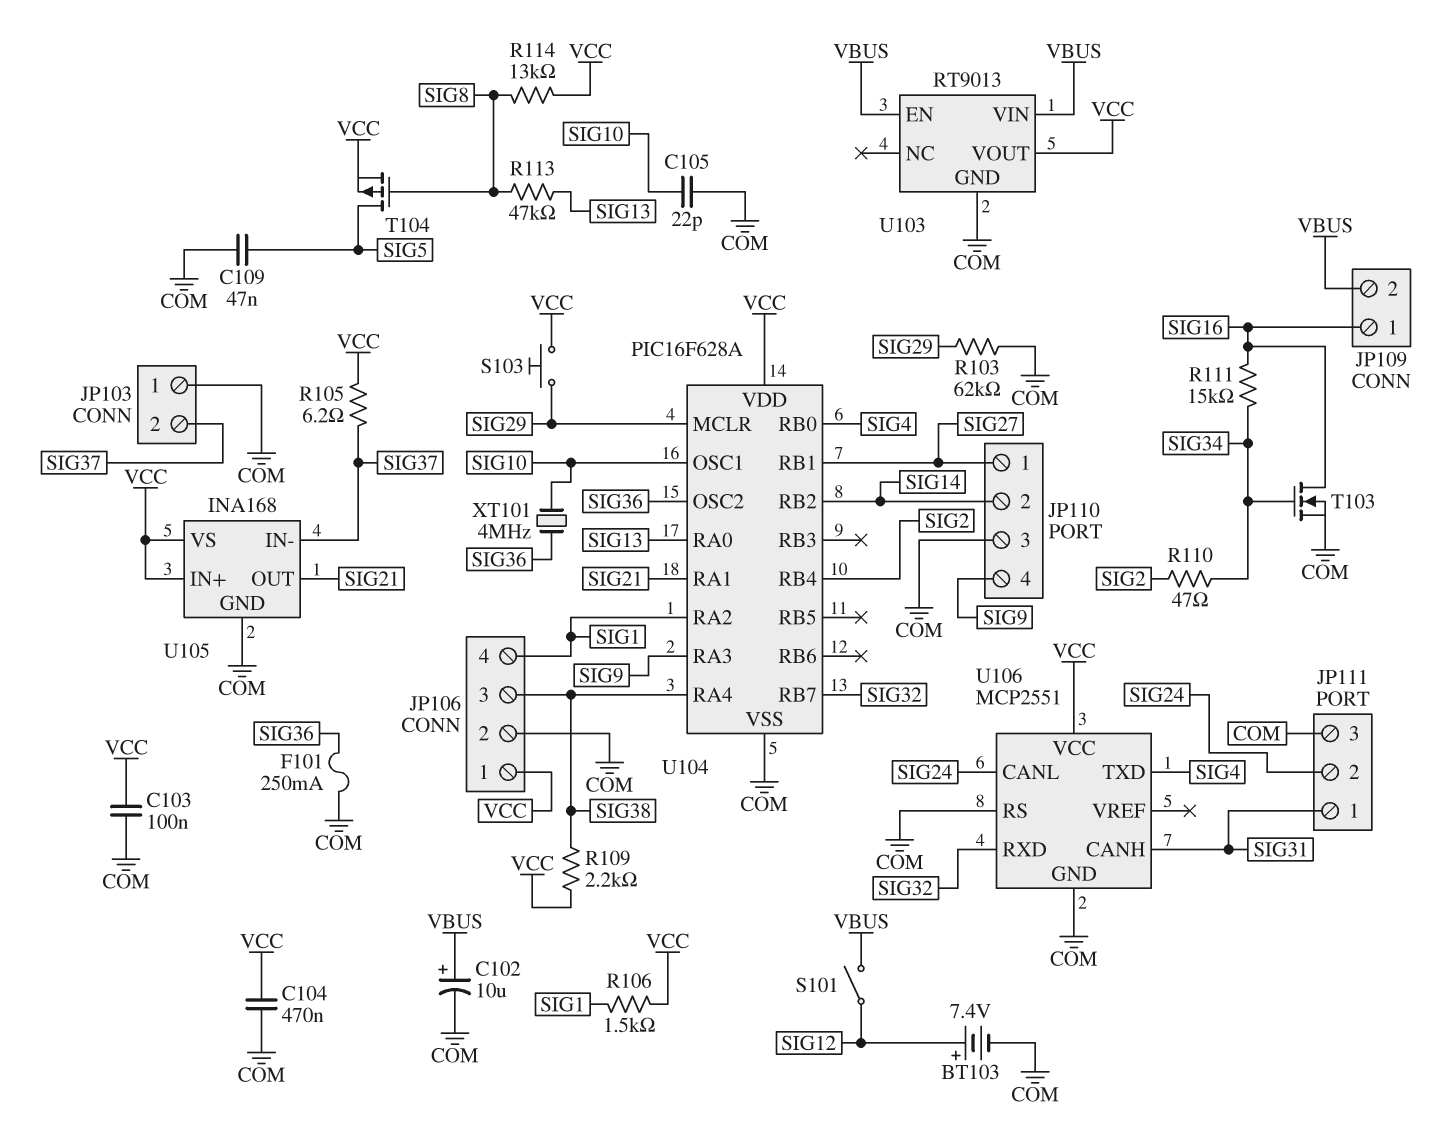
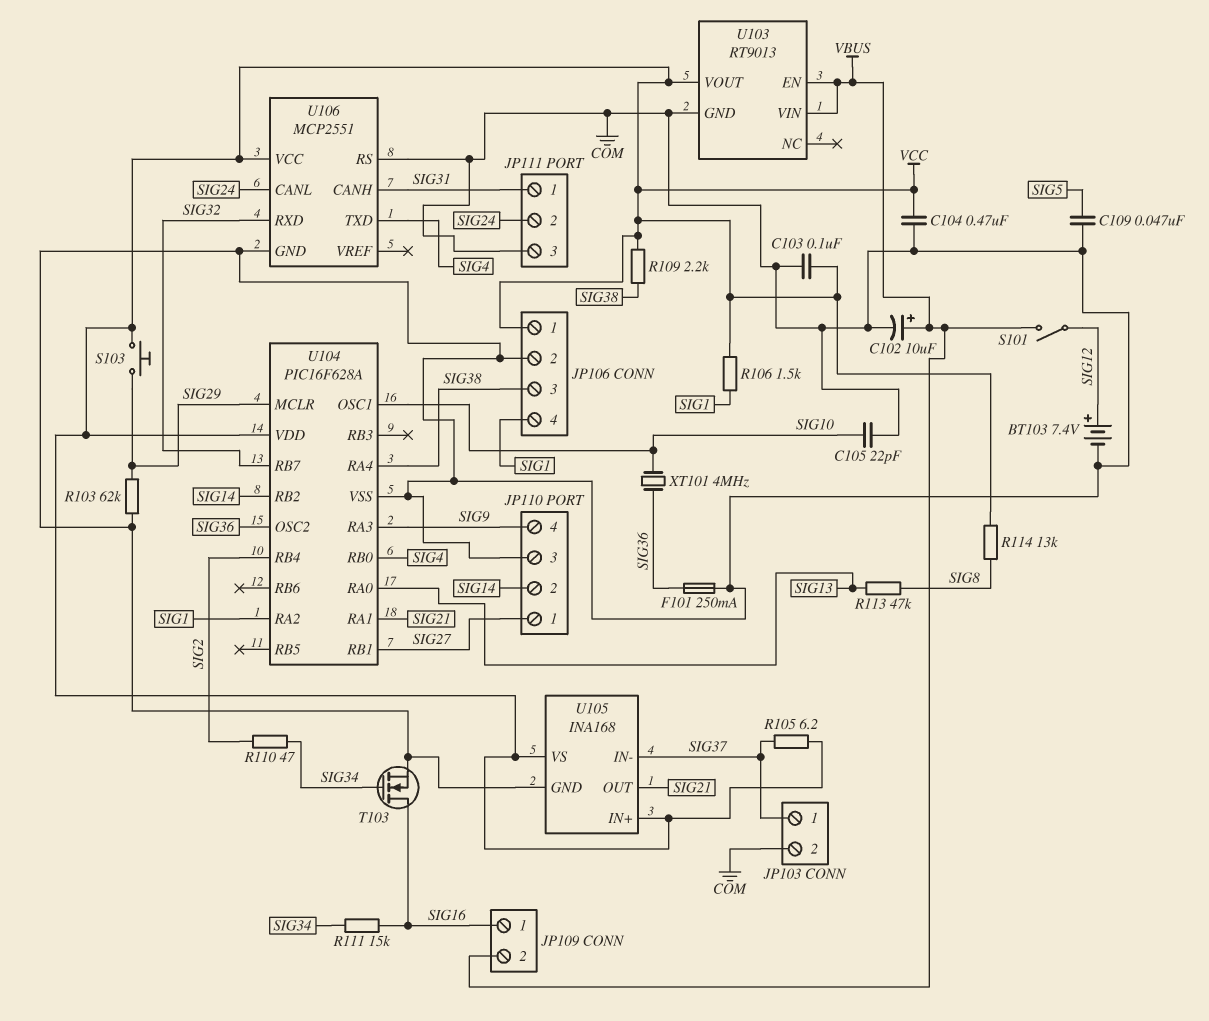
JP103 pin 1: COM -> SIG37
JP103 pin 2: SIG37 -> COM
T104: PMOS (G SIG8, D SIG5, S VCC) -> none

